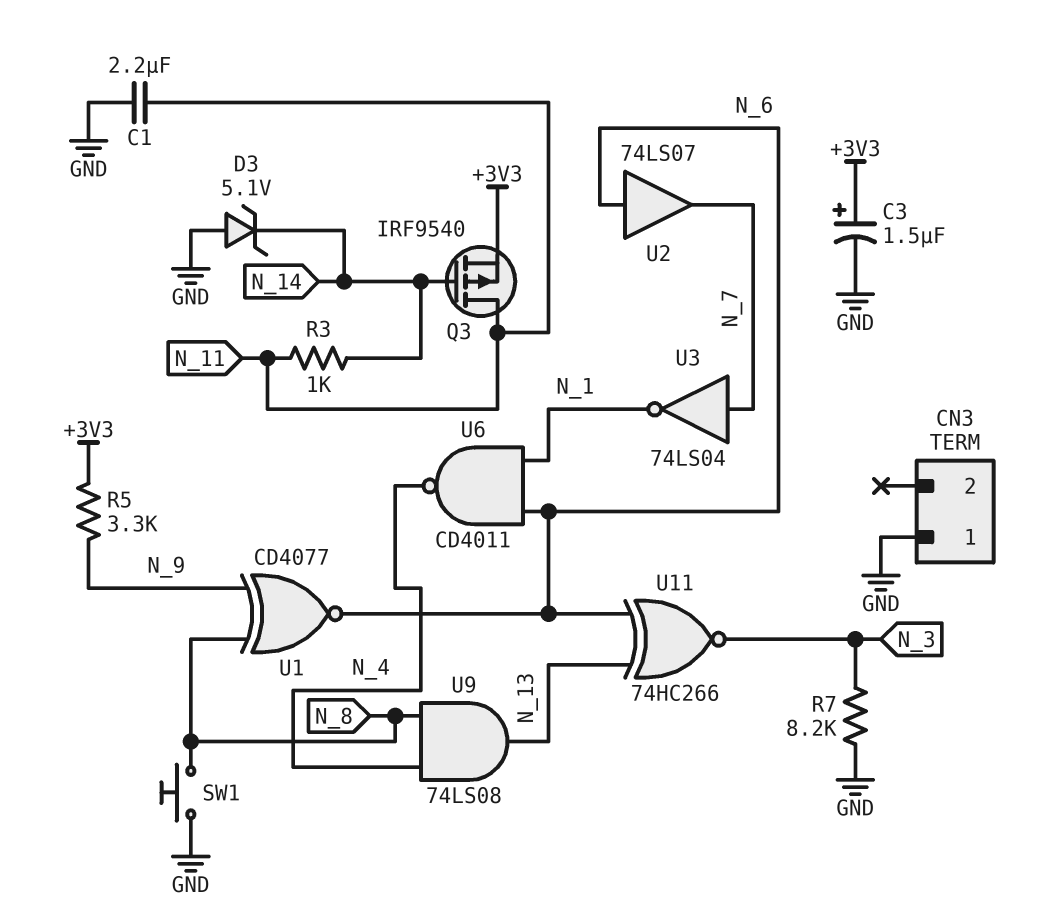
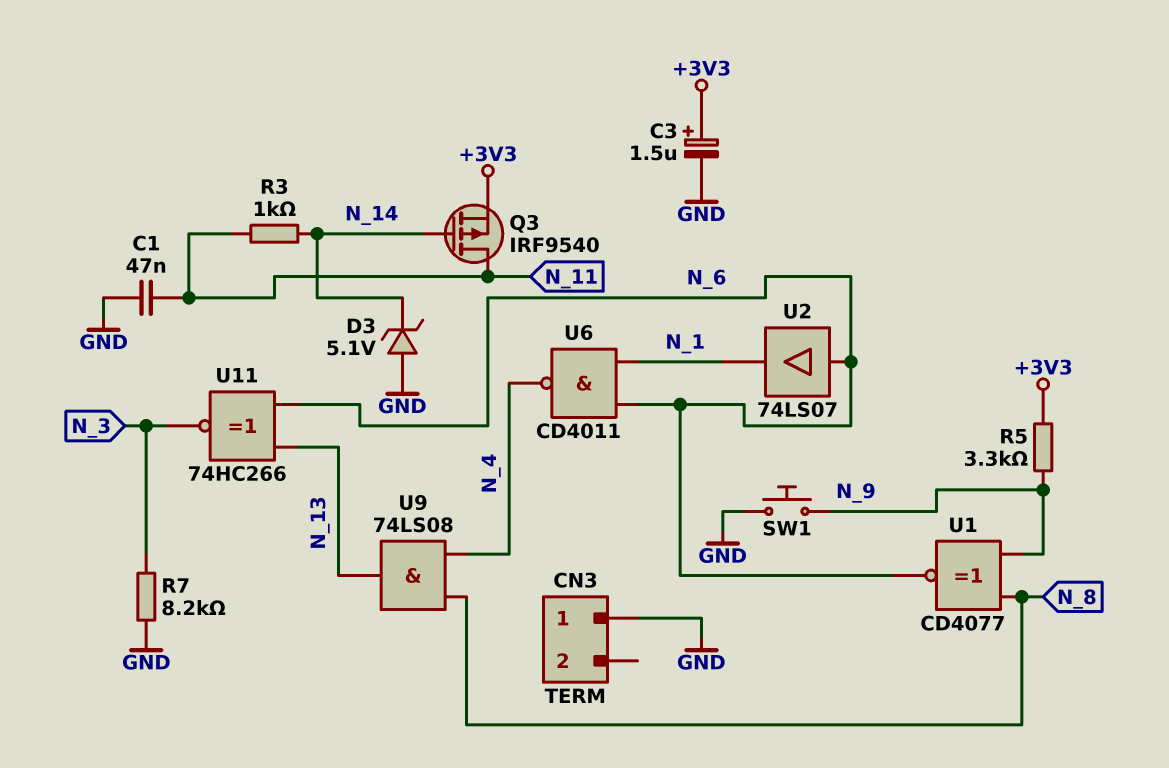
C1: 2.2uF (GND, N_11) -> 47nF (GND, N_11)
SW1: button (GND, N_8) -> button (GND, N_9)
U2: buffer 74LS07 (in N_6, out N_7) -> buffer 74LS07 (in N_6, out N_1)
U3: NOT 74LS04 (in N_7, out N_1) -> none

